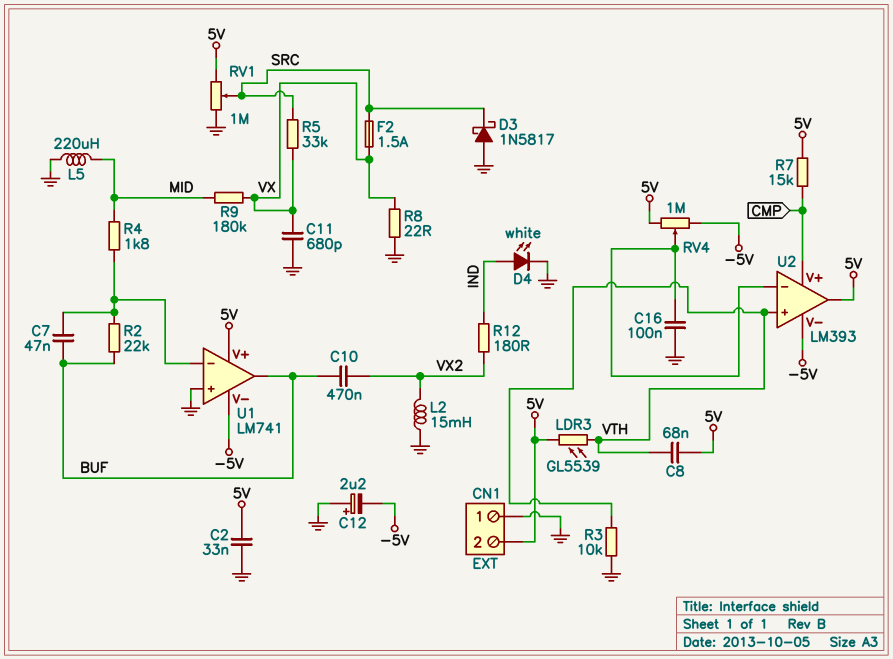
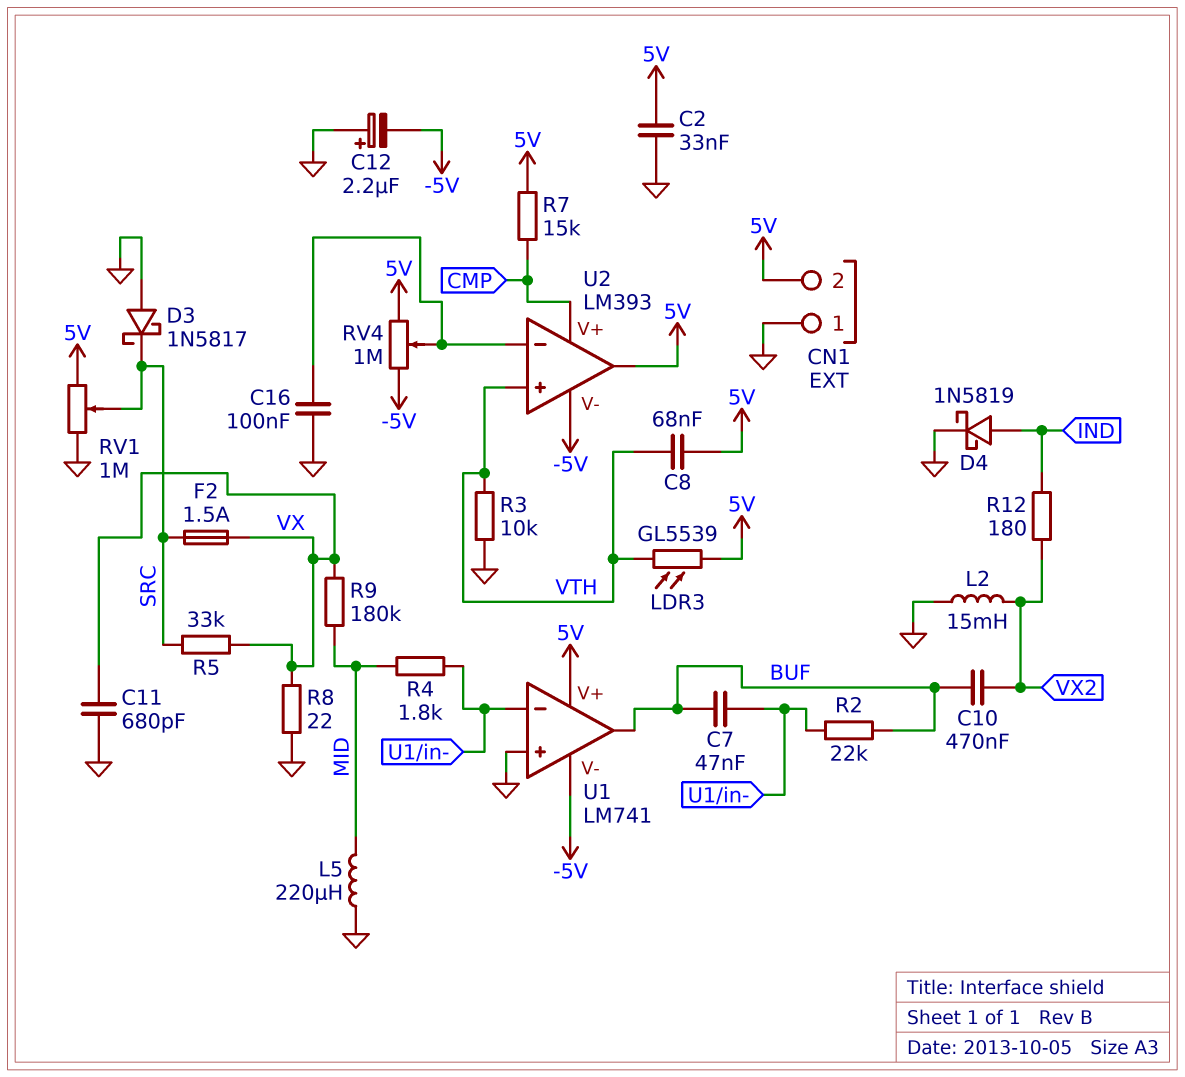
D4: LED white (A IND, K GND) -> schottky 1N5819 (A IND, K GND)

